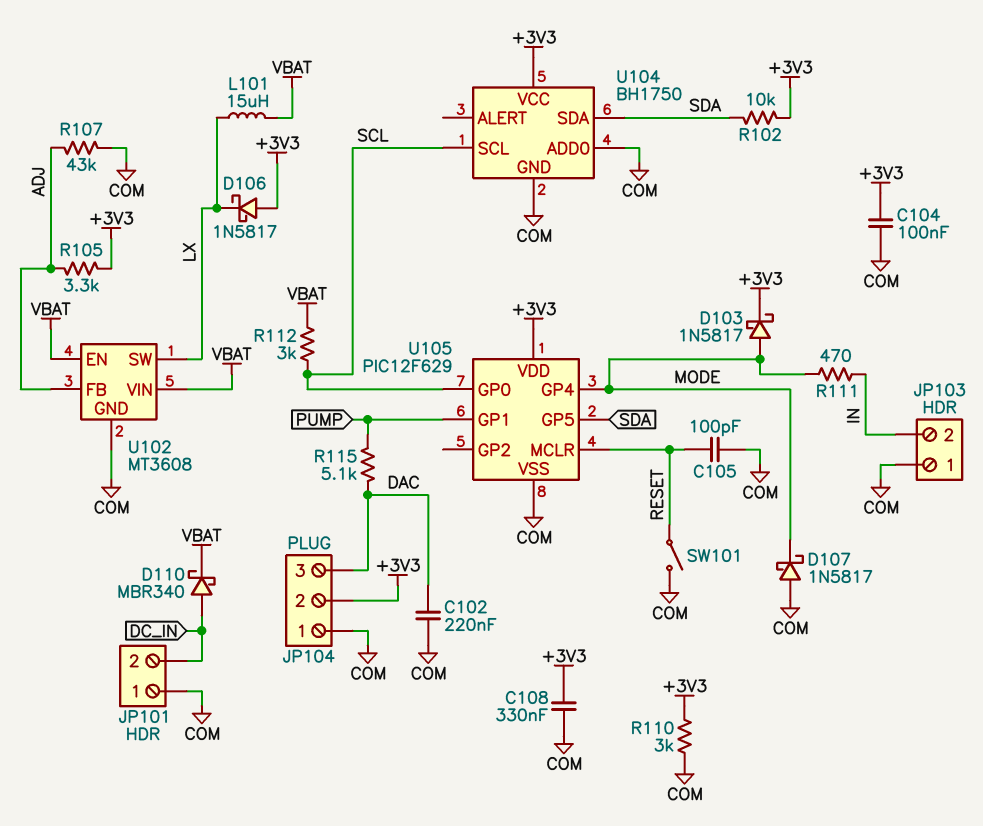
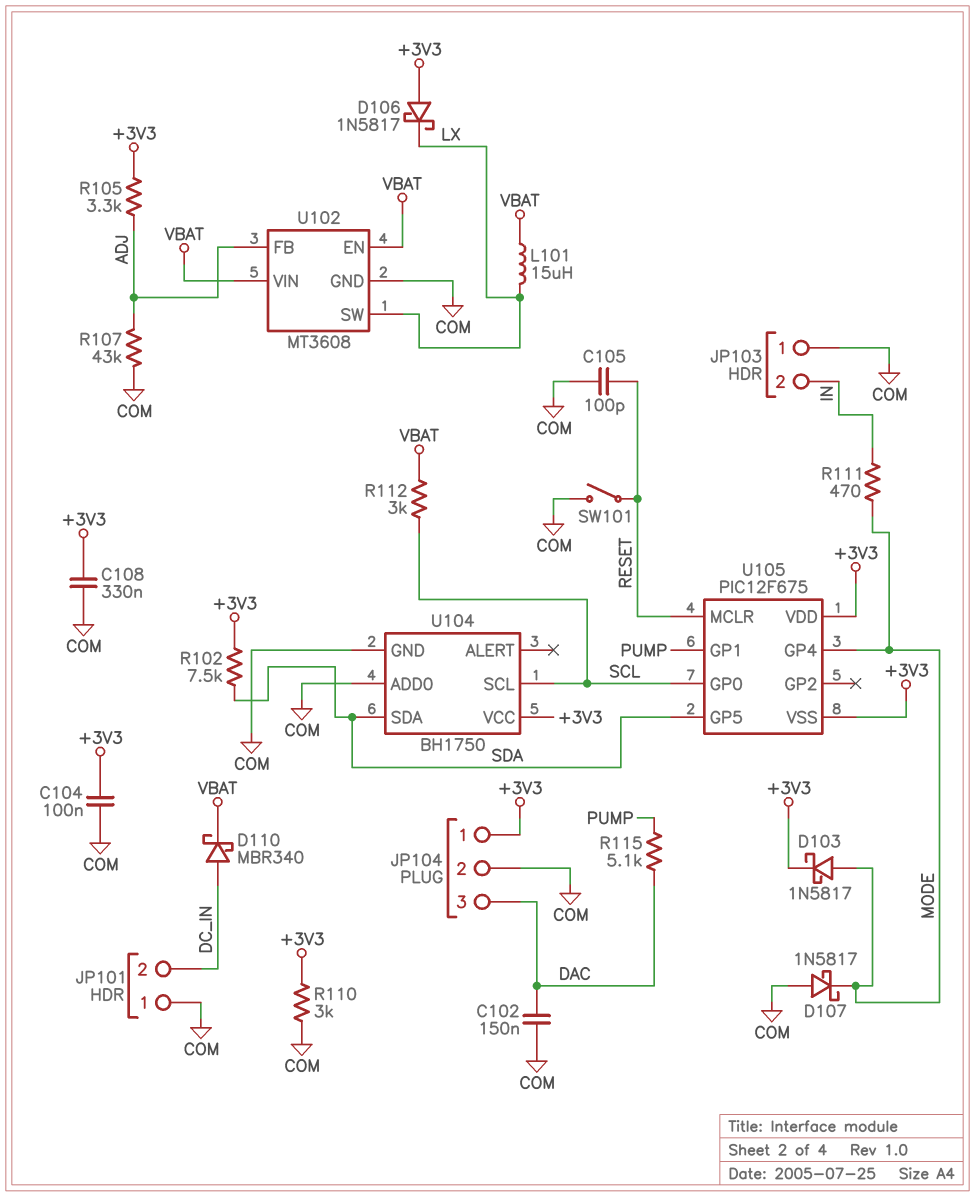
C102: 220nF (COM, DAC) -> 150nF (COM, DAC)
JP104 pin 1: COM -> +3V3
JP104 pin 2: +3V3 -> COM
R102: 10k (+3V3, SDA) -> 7.5k (+3V3, SDA)
U105: PIC12F629 -> PIC12F675
U105 pin VSS: COM -> +3V3

